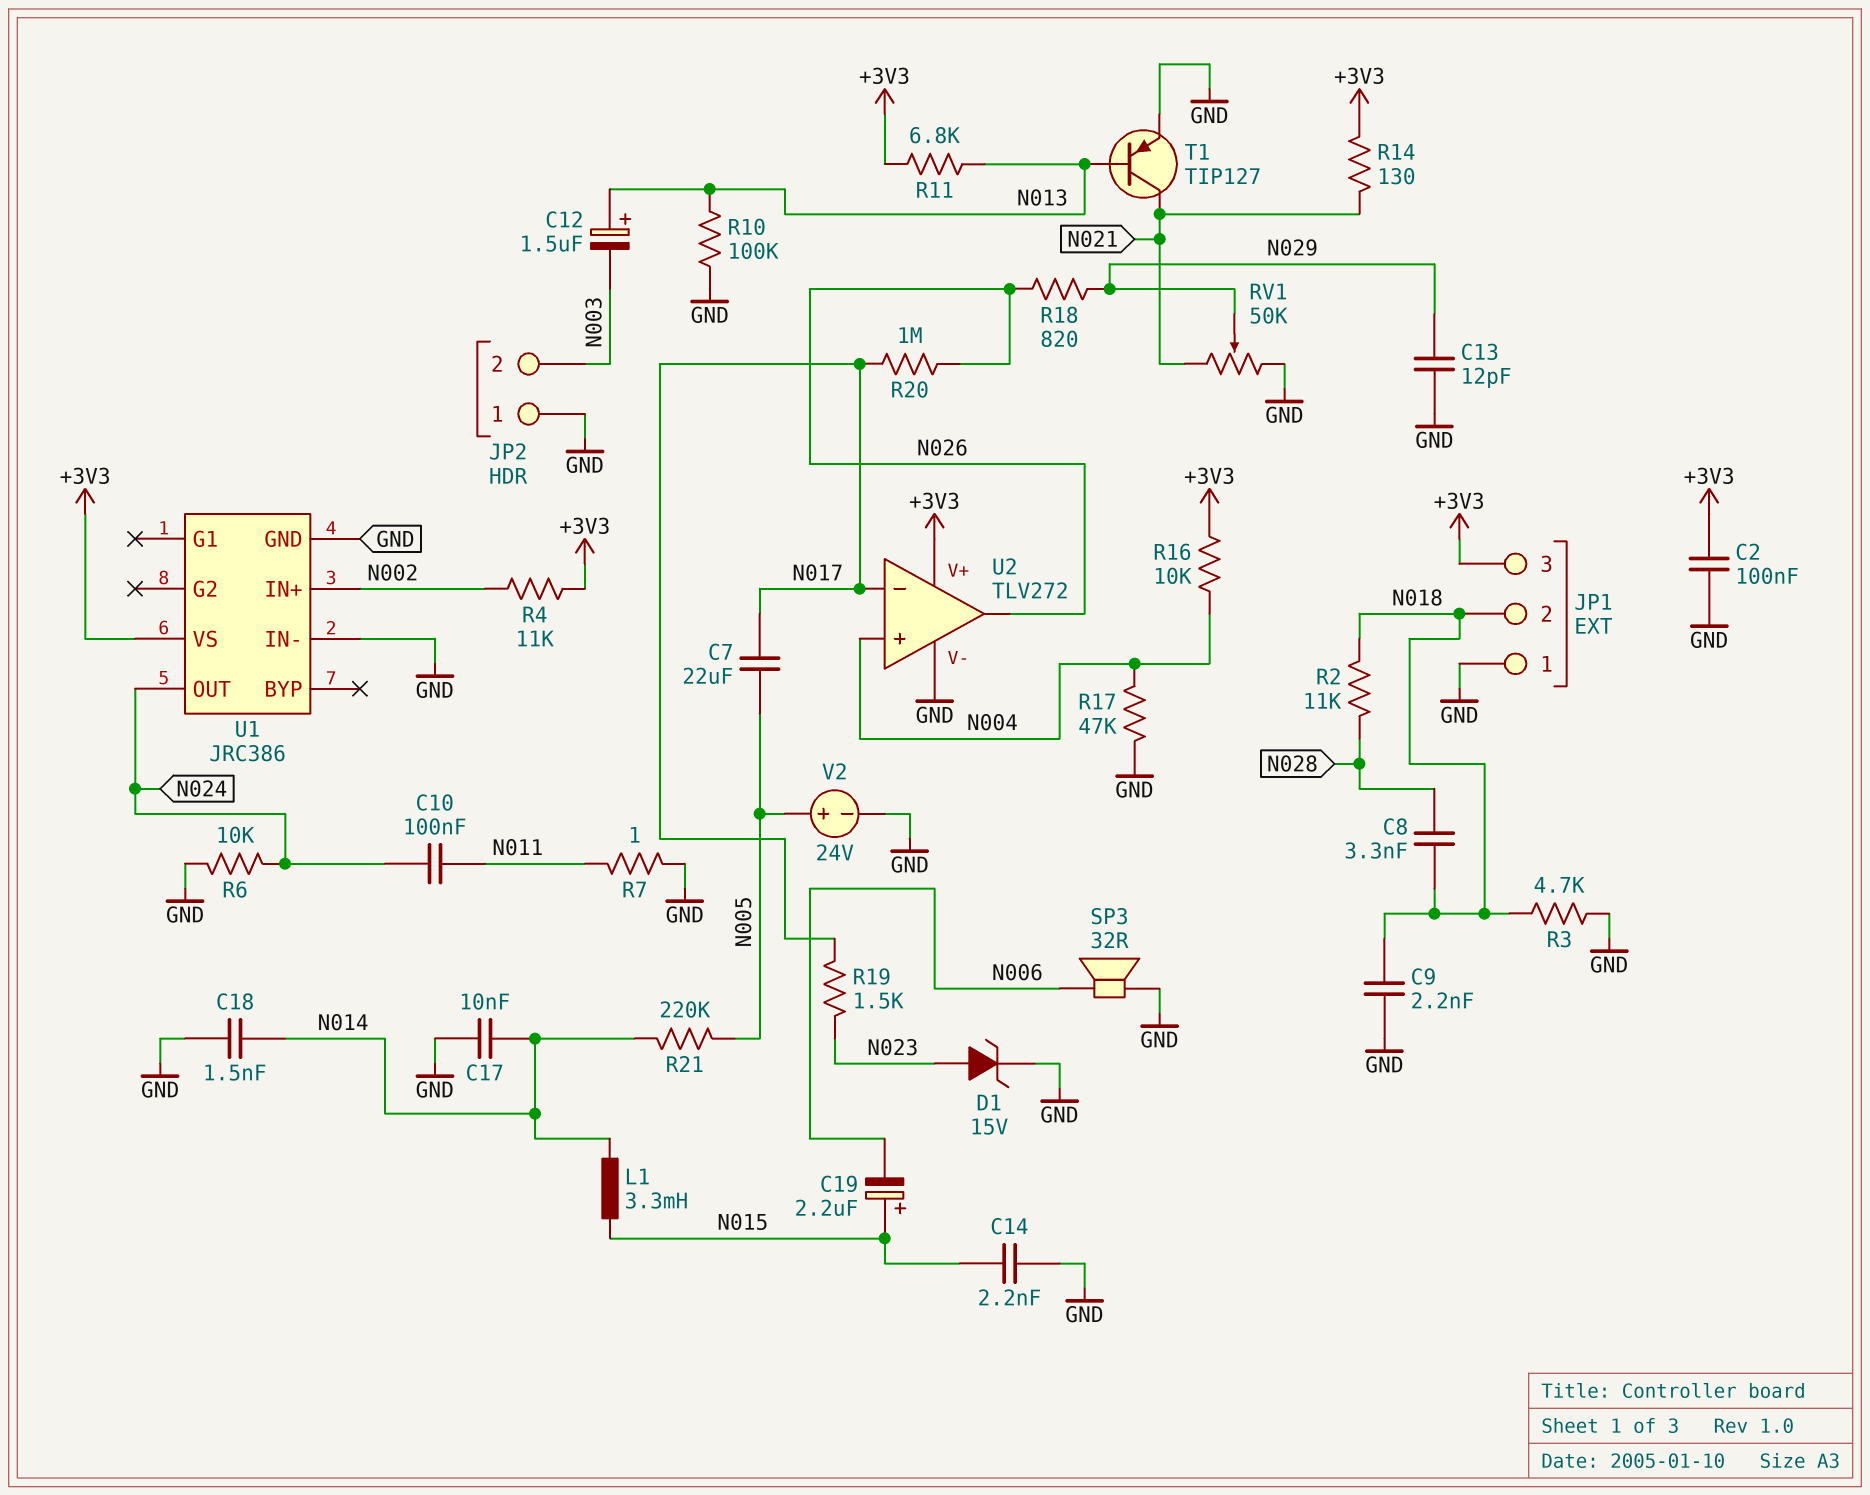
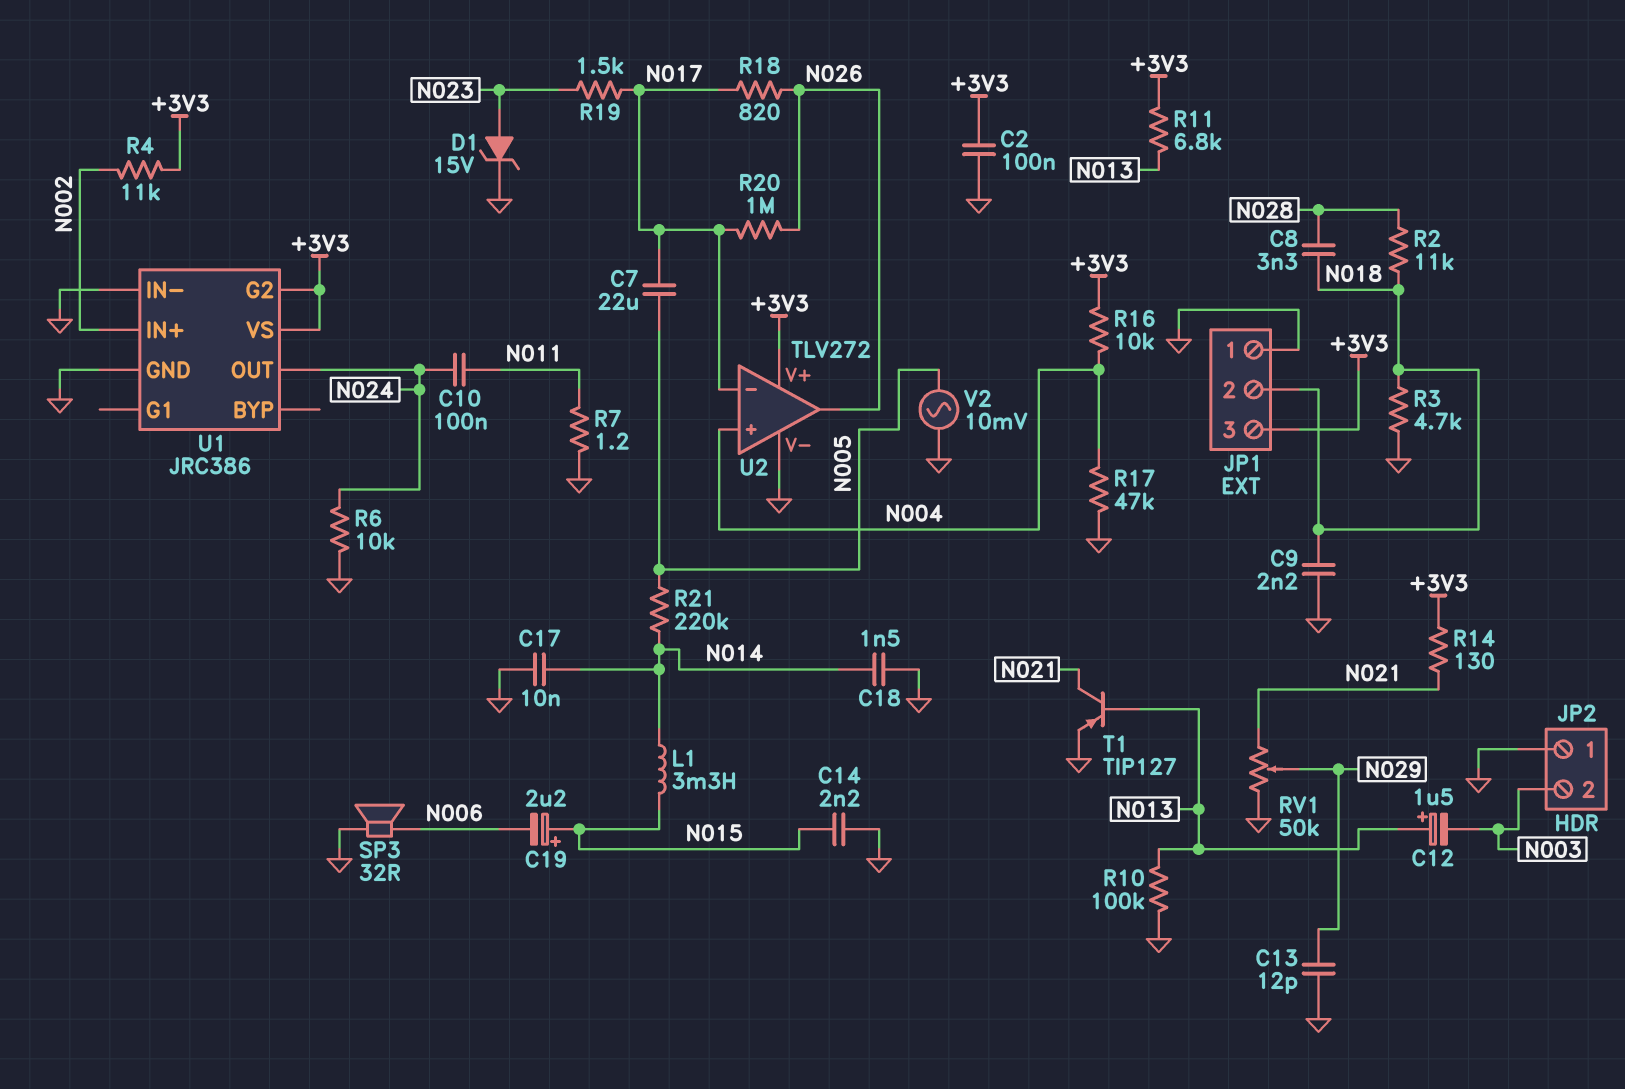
R7: 1 (GND, N011) -> 1.2 (GND, N011)
R18: 820 (N026, N029) -> 820 (N017, N026)
U1 pin G2: none -> +3V3
V2: 24V (plus N005, minus GND) -> AC 10mV (GND, N005)

